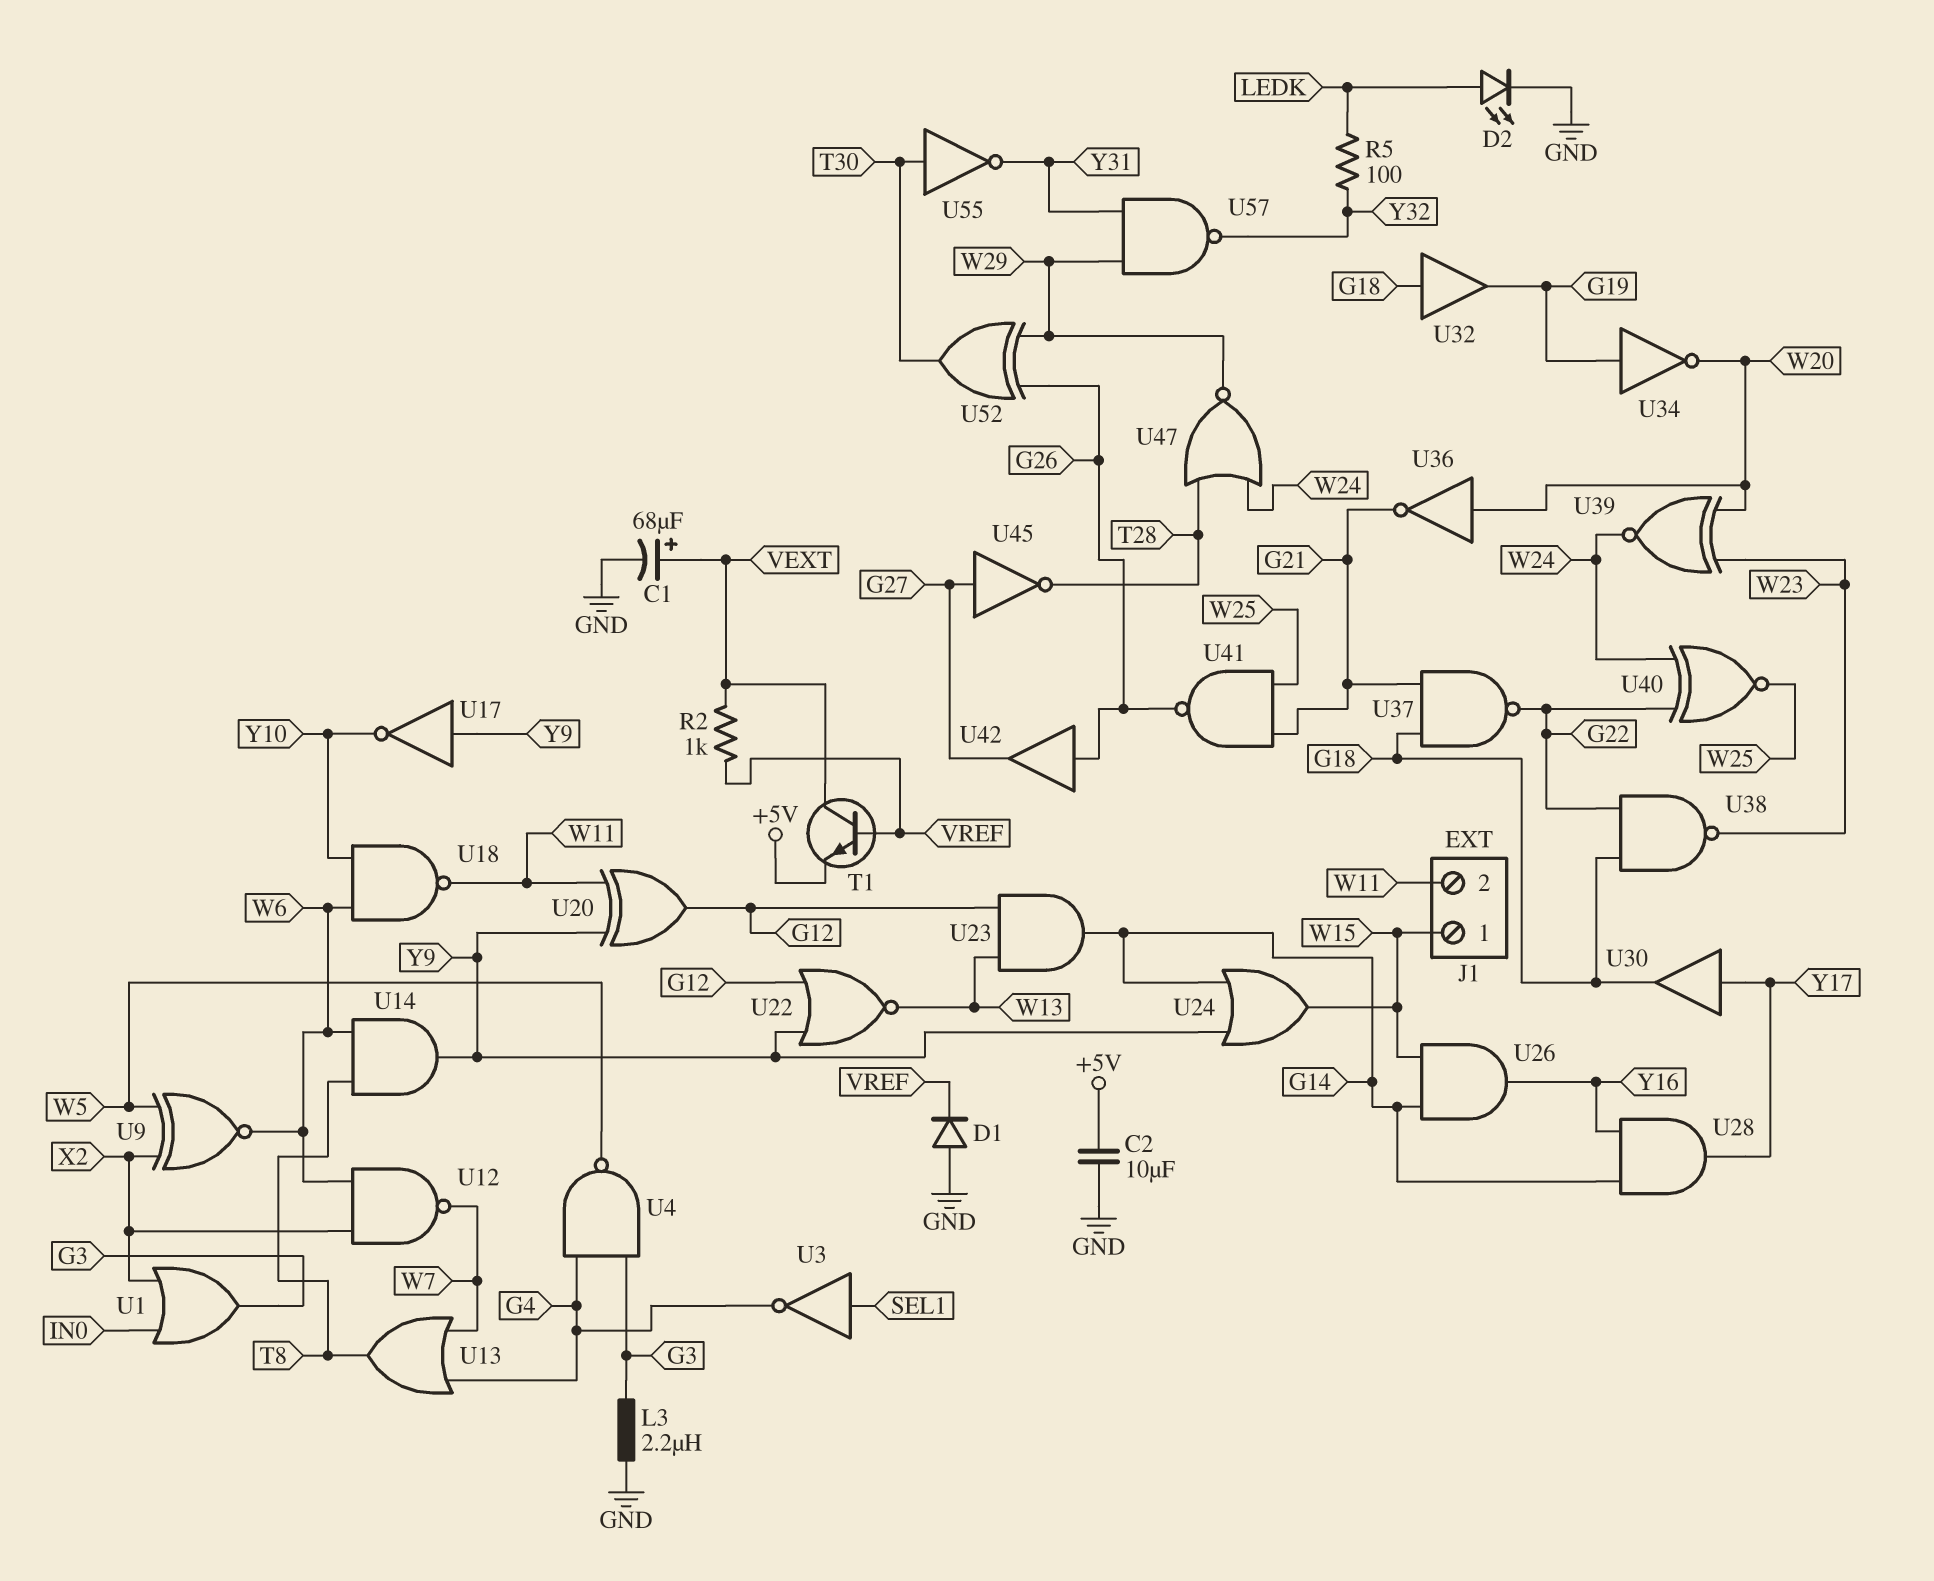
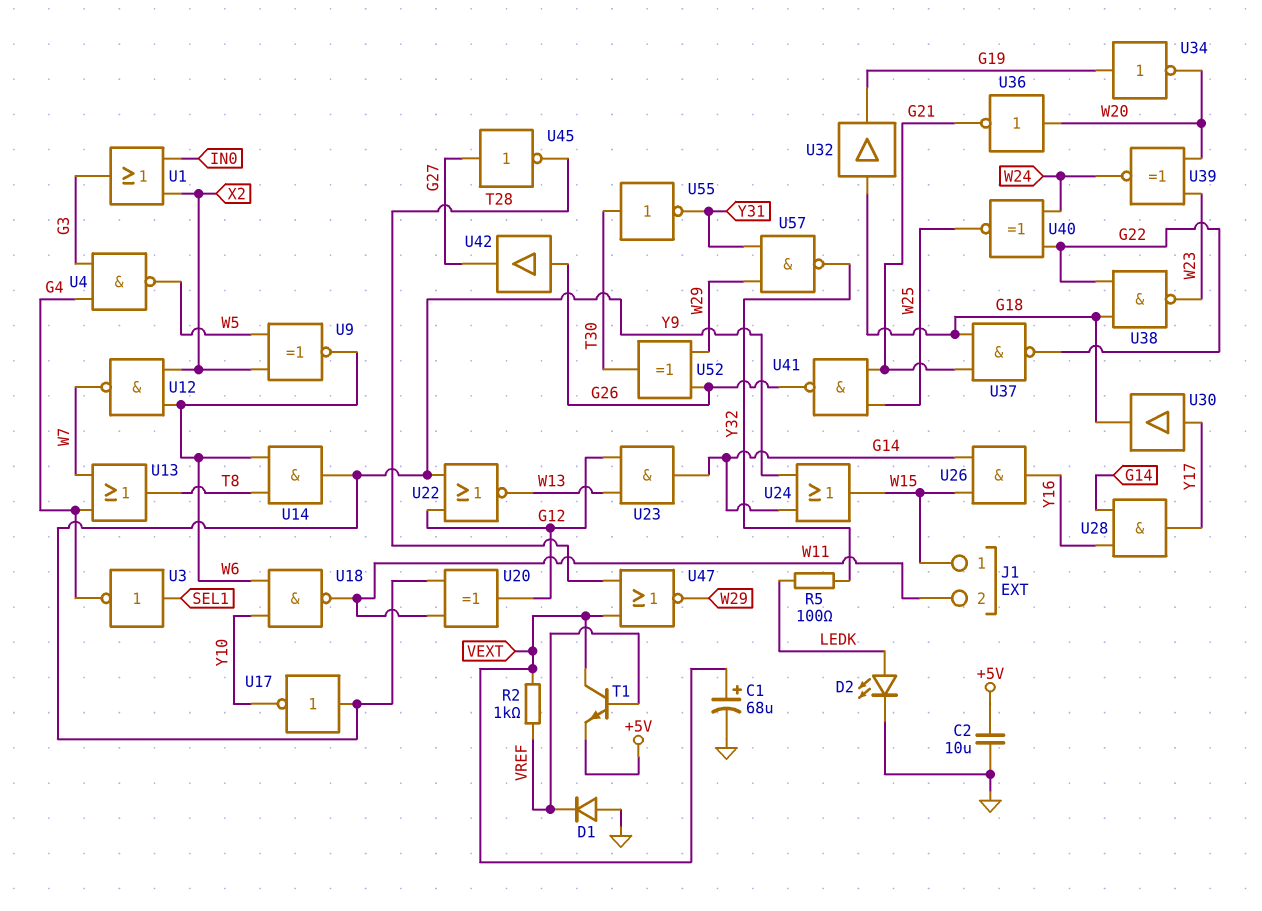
L3: 2.2uH (G3, GND) -> none
U47: NOR (in T28, in W24, out W29) -> NOR (in T28, in VEXT, out W29)

